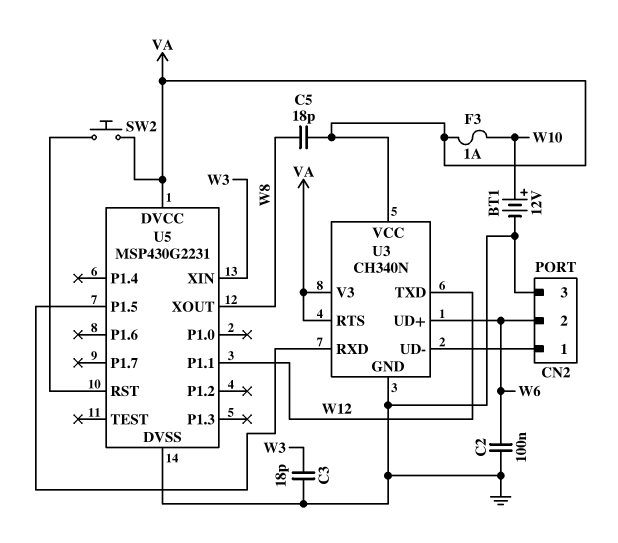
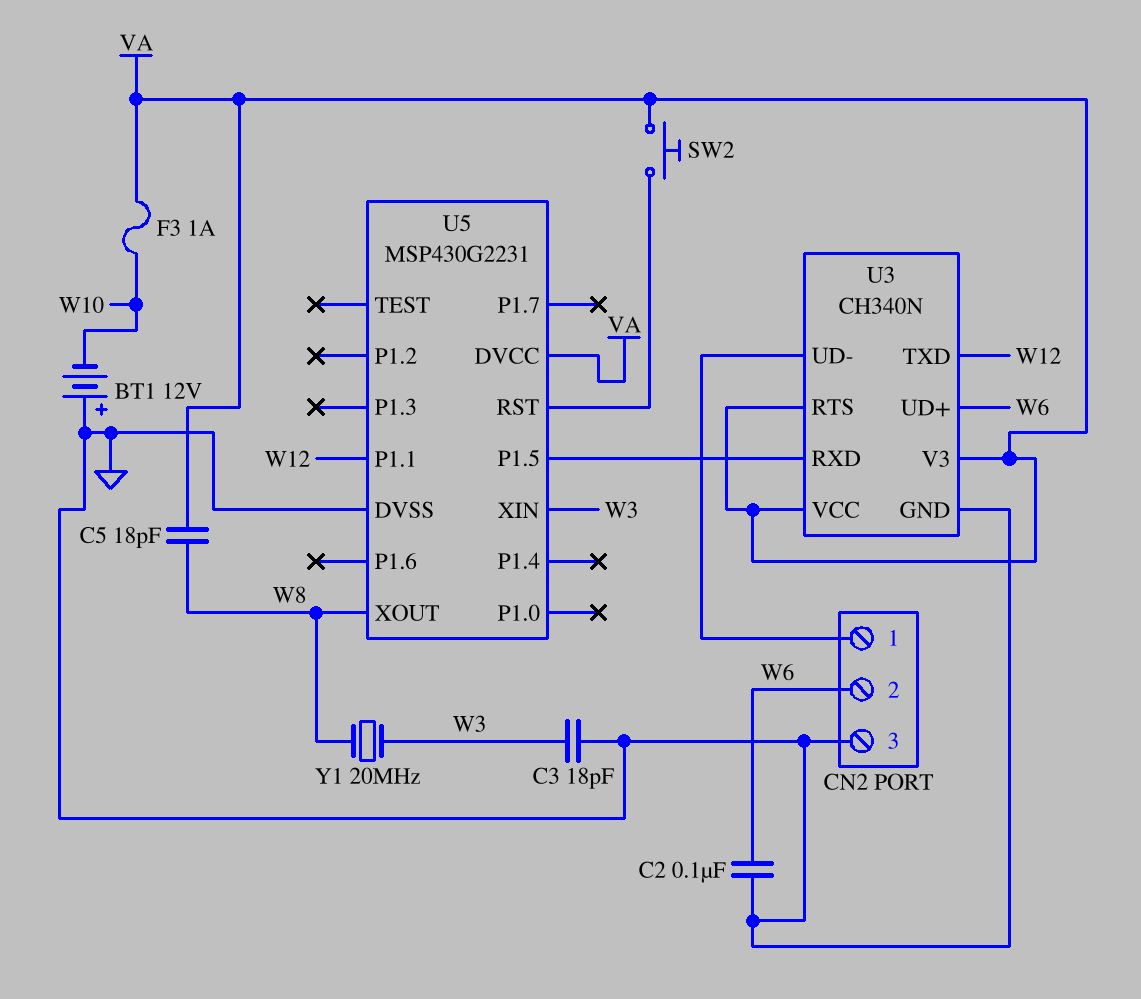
BT1: 12V (plus W10, minus GND) -> 12V (plus GND, minus W10)
Y1: none -> 20MHz (W3, W8)

